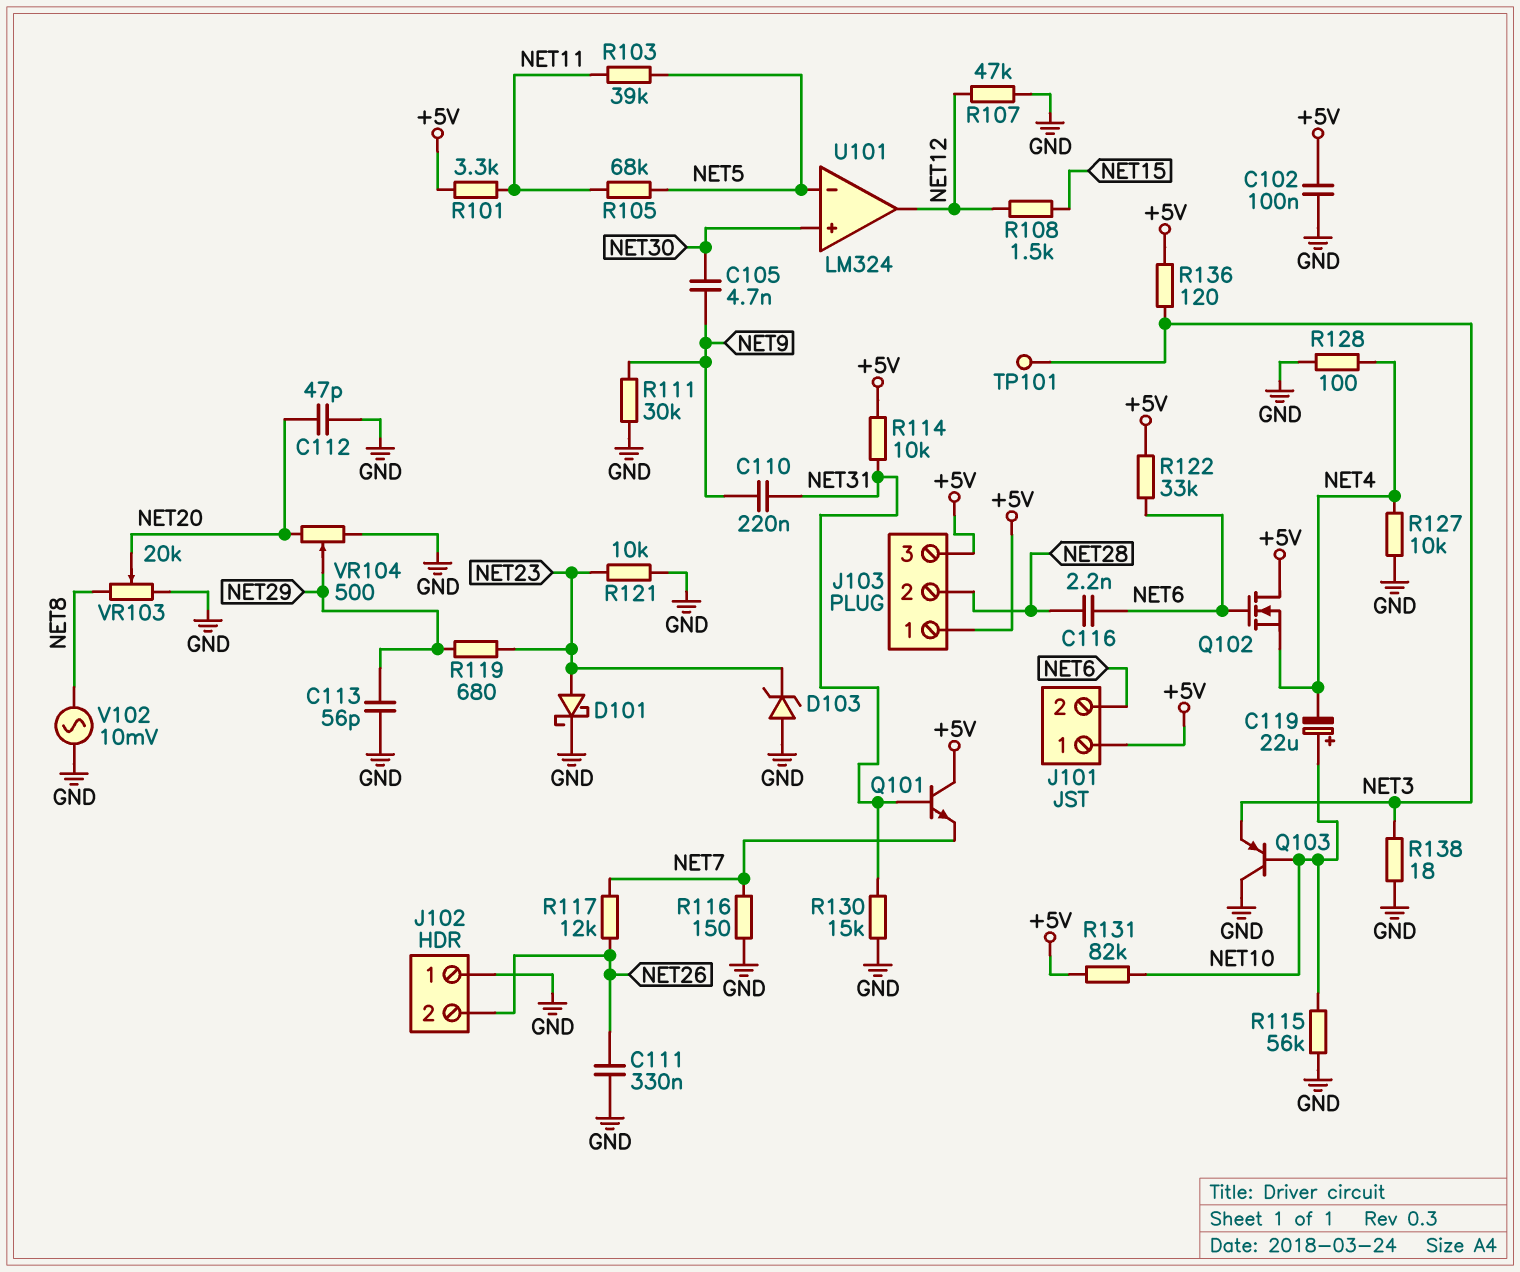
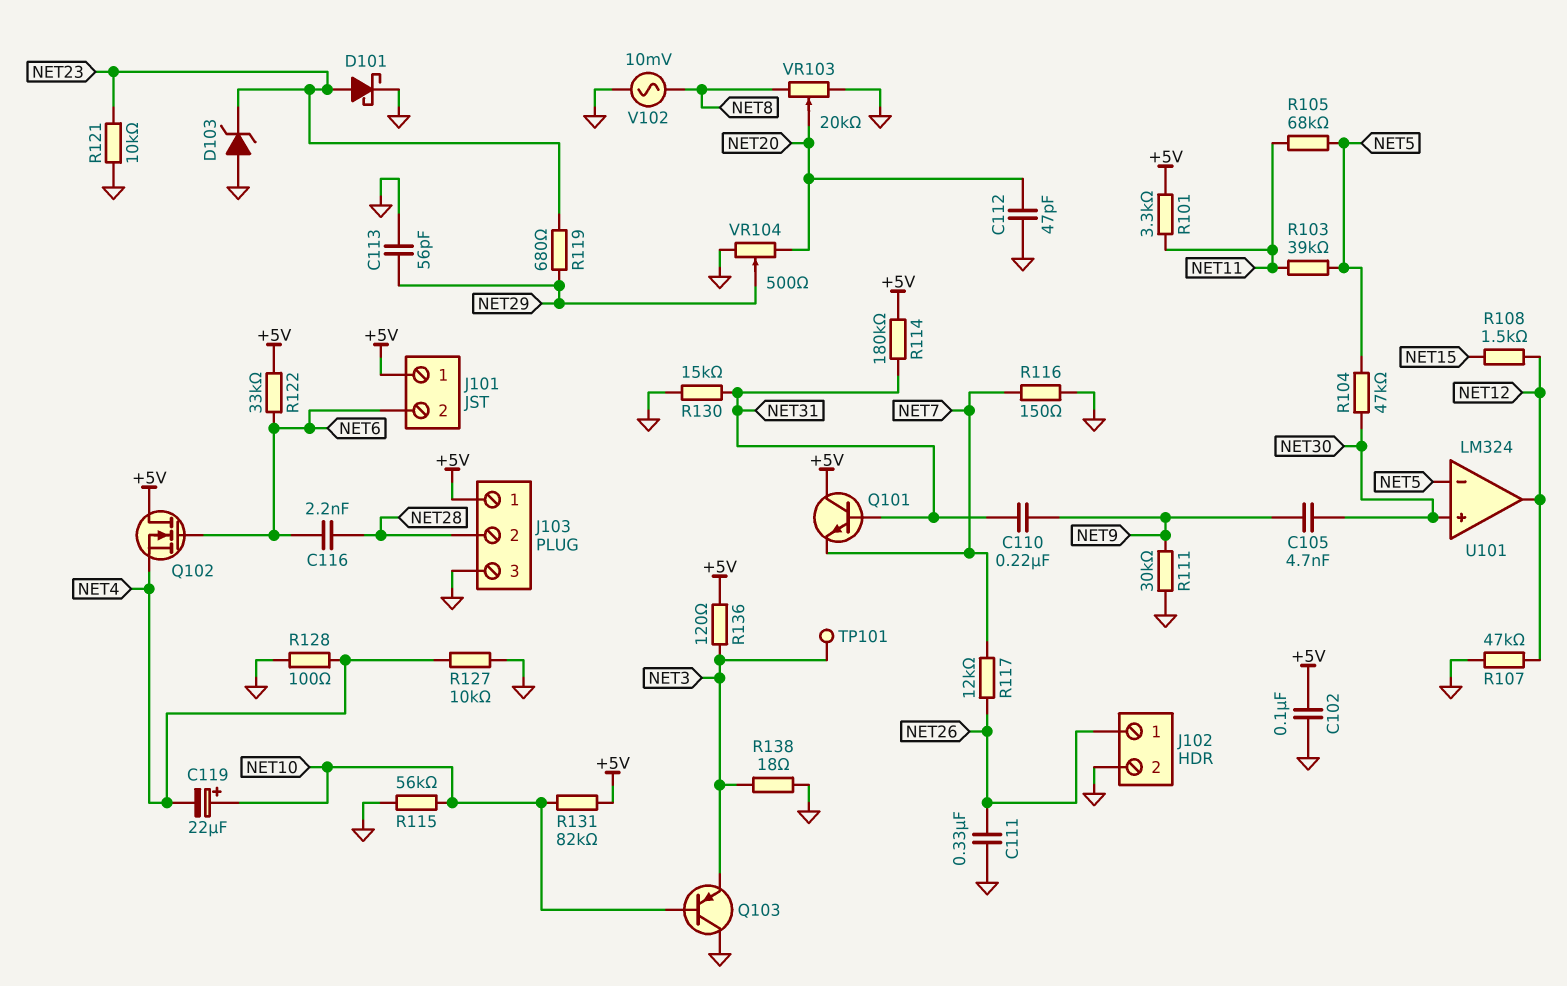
J102 pin 1: GND -> NET26
J102 pin 2: NET26 -> GND
J103 pin 3: +5V -> GND
R104: none -> 47k (NET5, NET30)
R114: 10k (+5V, NET31) -> 180k (+5V, NET31)

